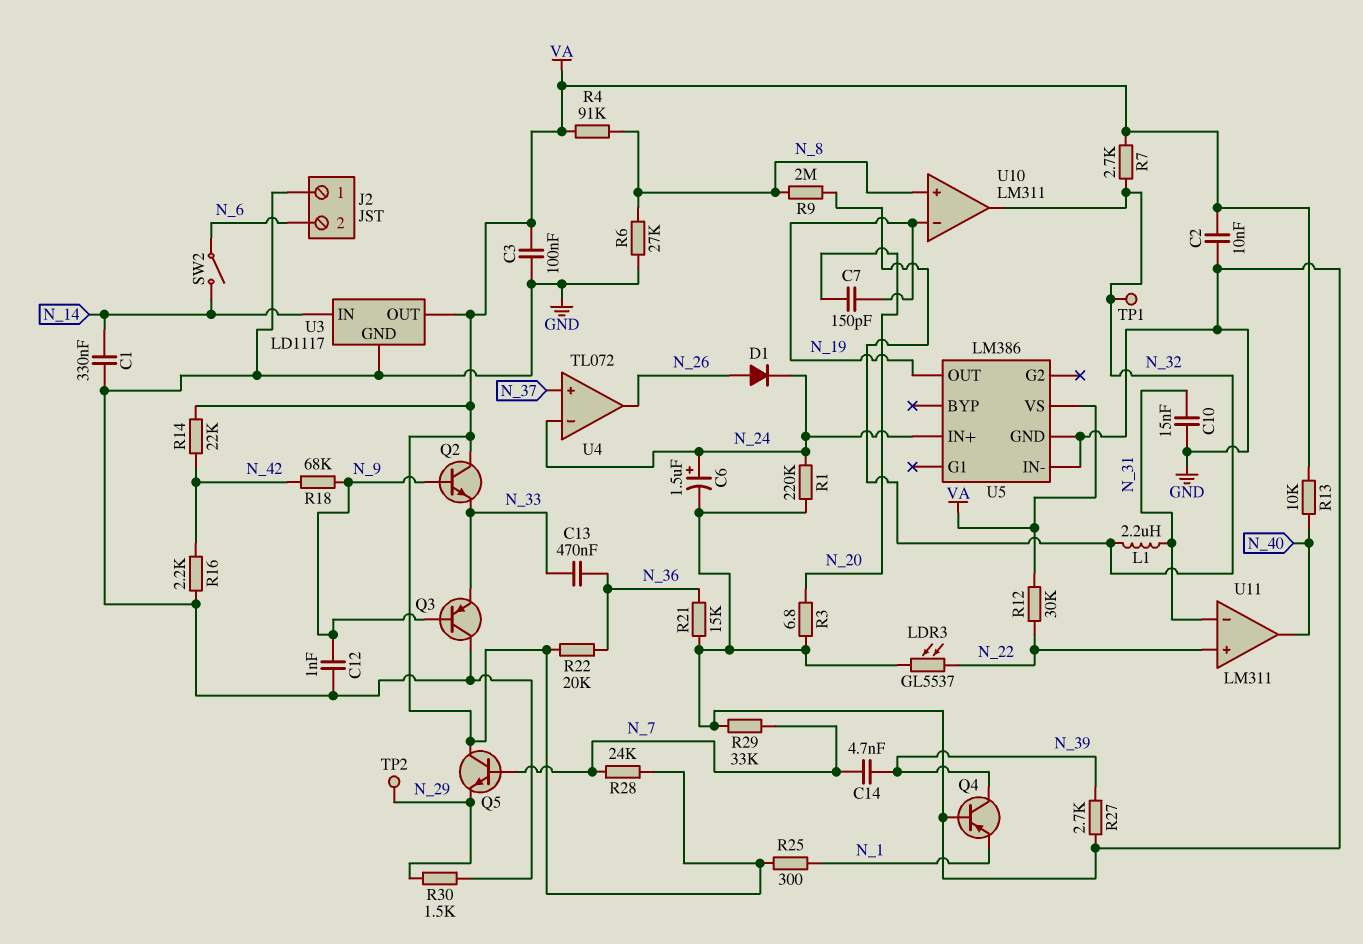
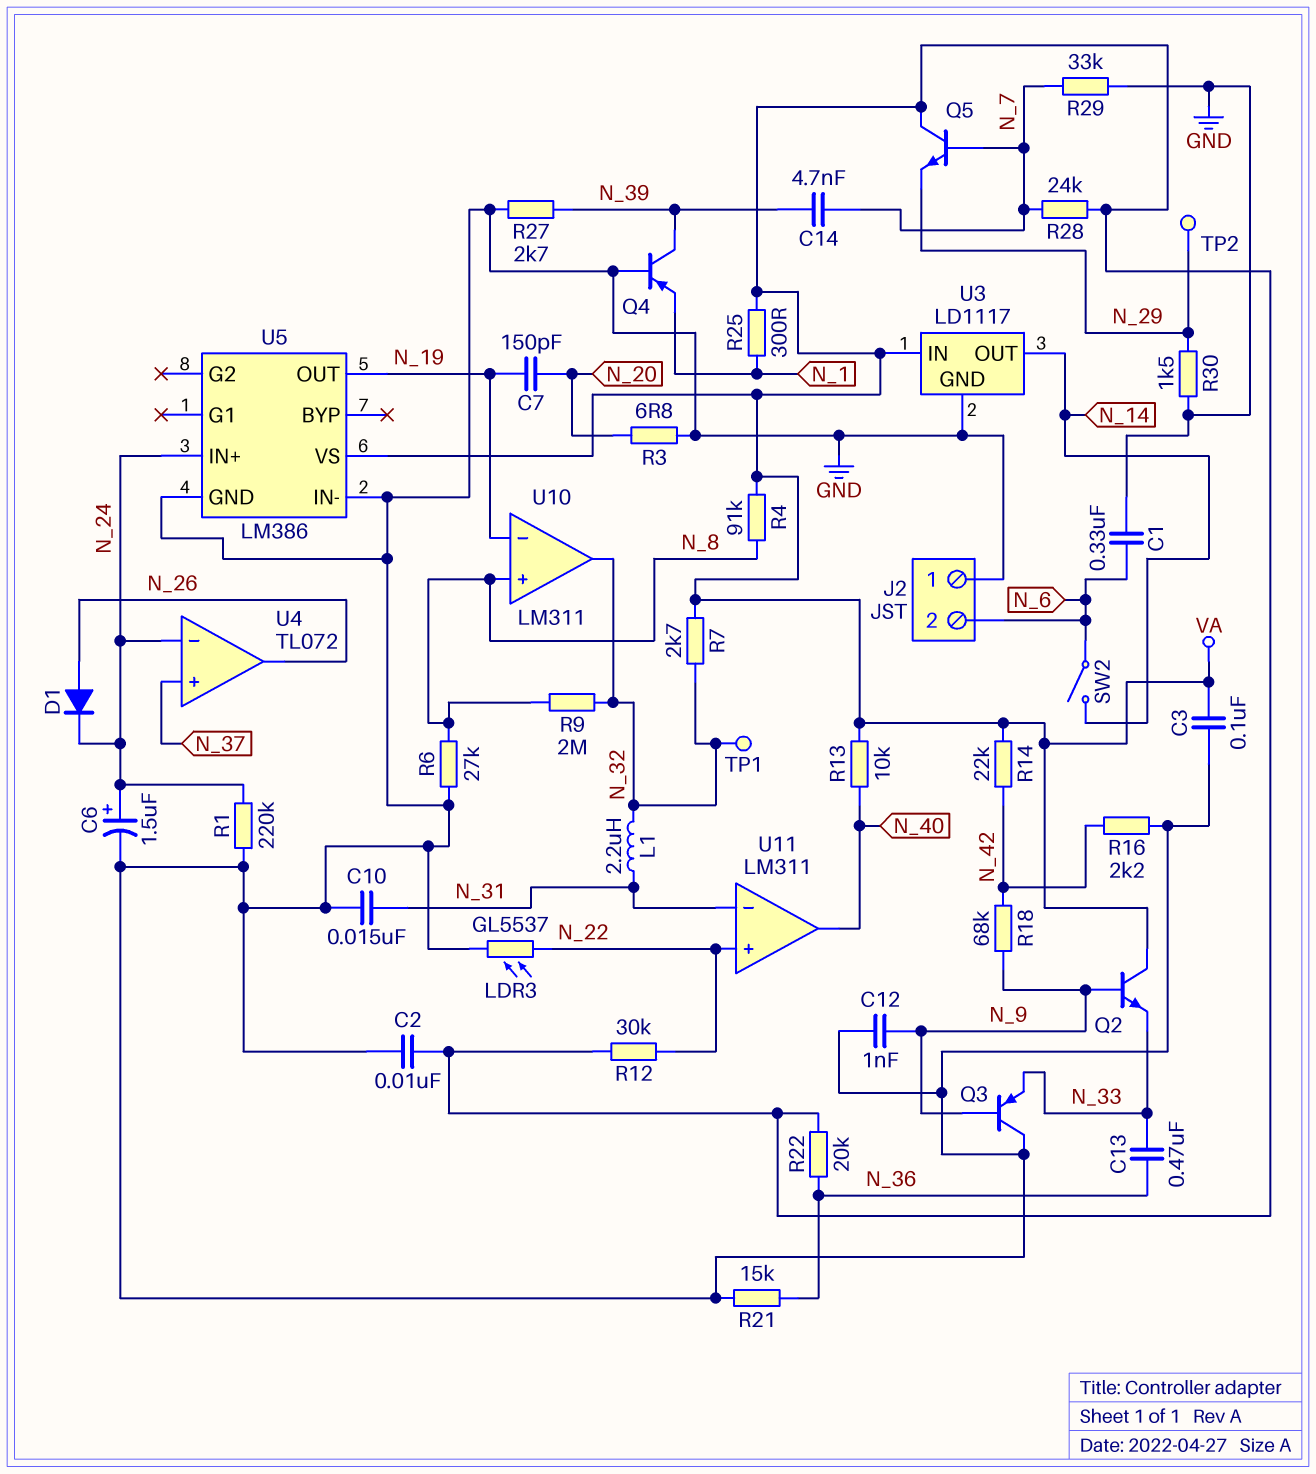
C1: 330nF (GND, N_14) -> 330nF (GND, N_6)
U3 pin IN: N_14 -> VA
U3 pin OUT: VA -> N_14

